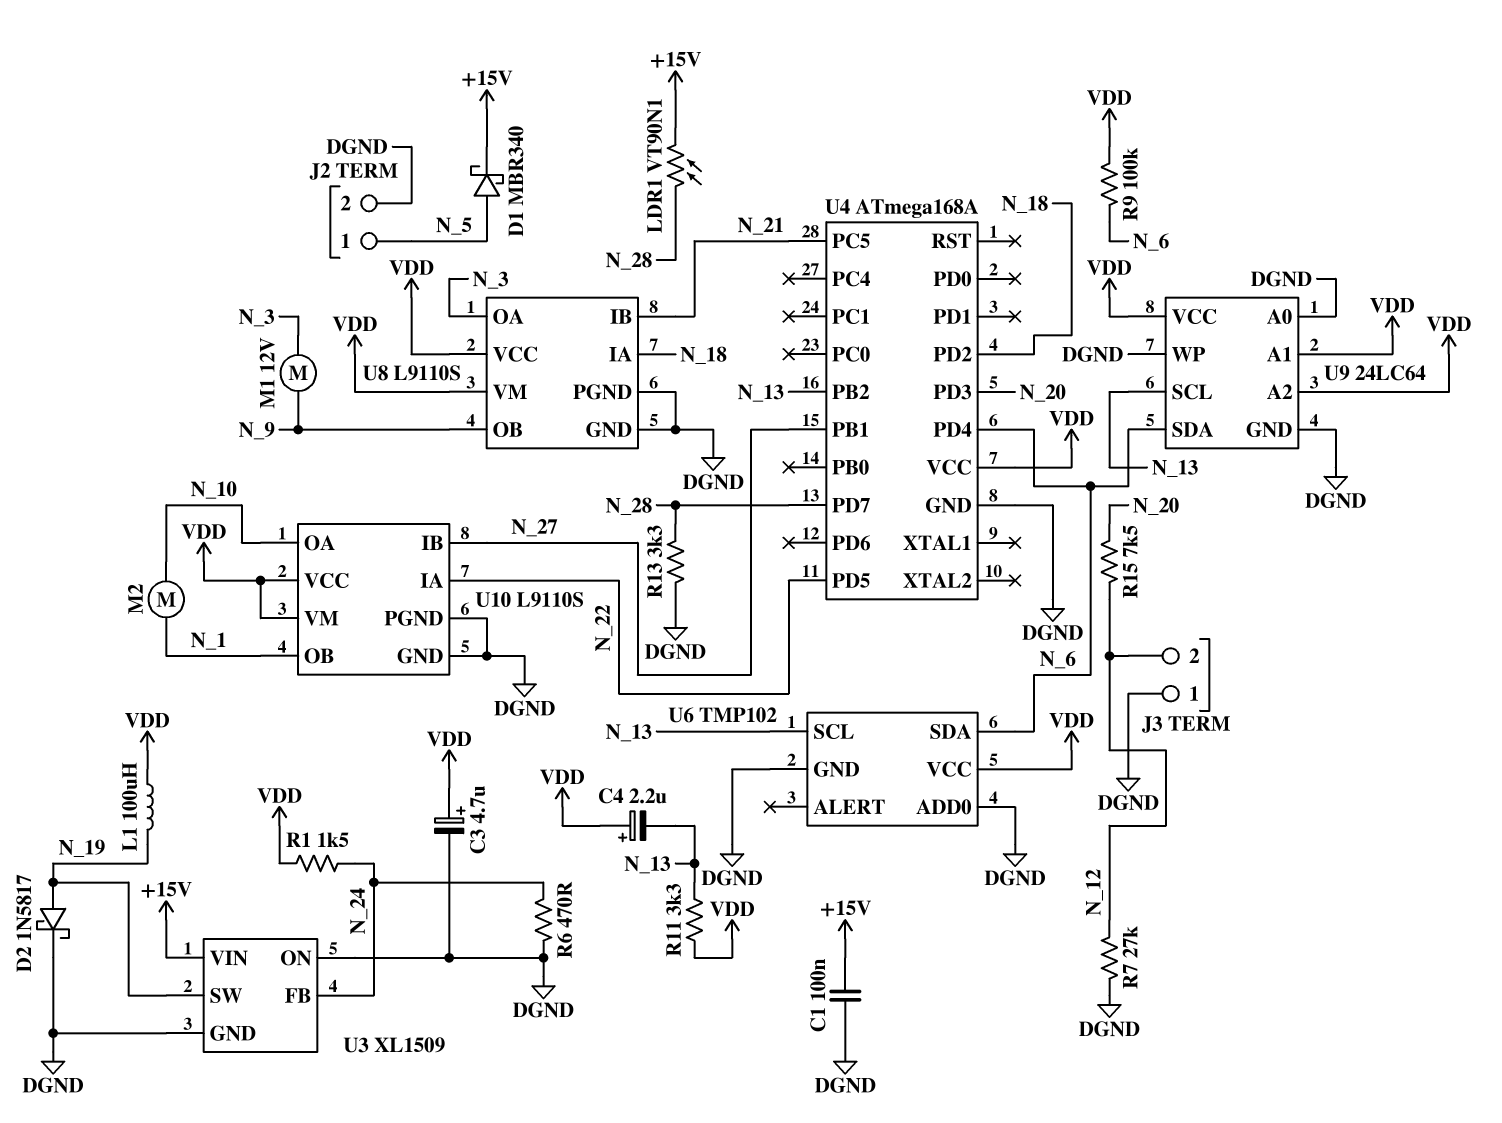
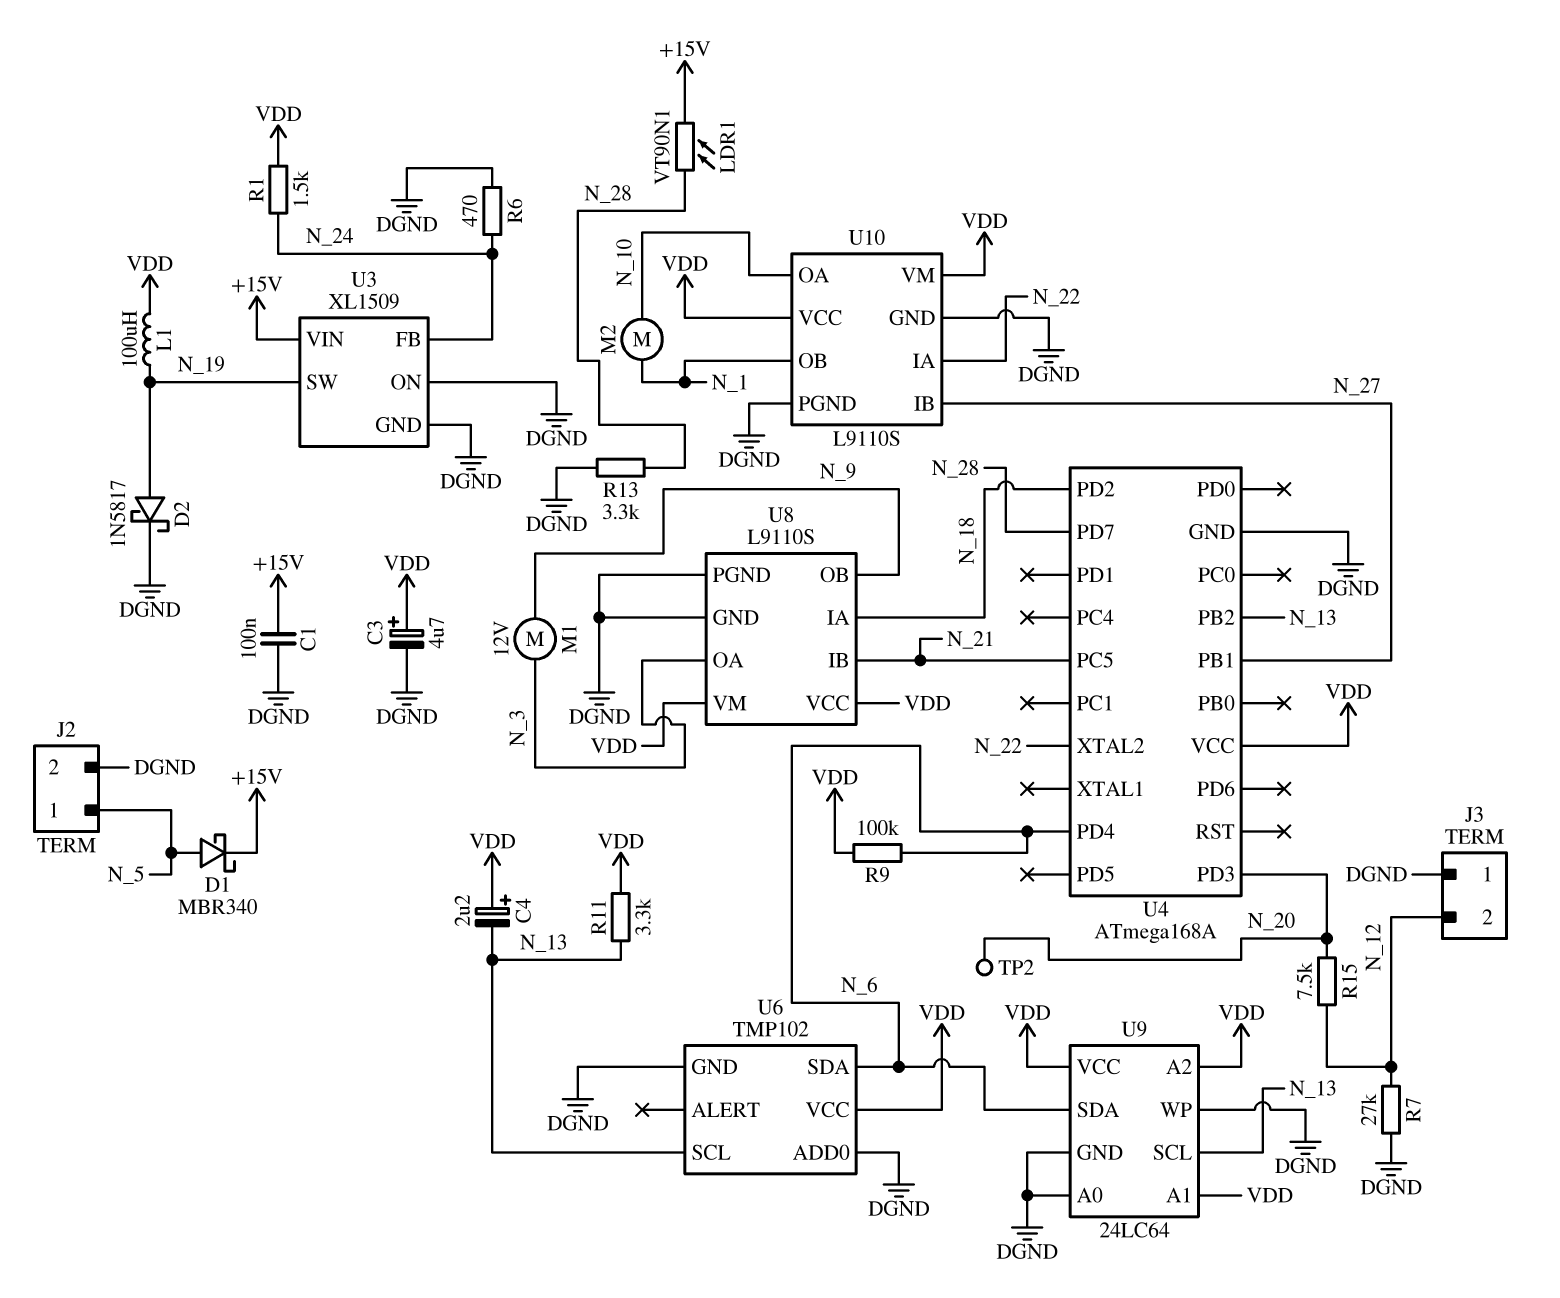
TP2: none -> test point (N_20)
U4 pin PD5: N_22 -> none
U4 pin XTAL2: none -> N_22

